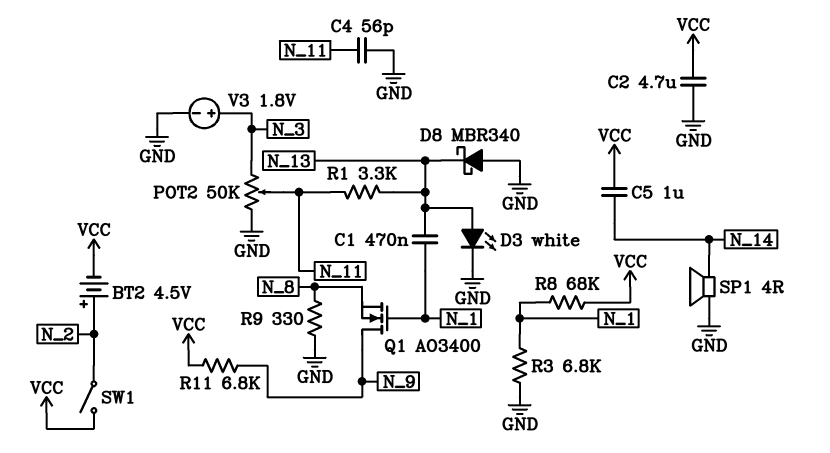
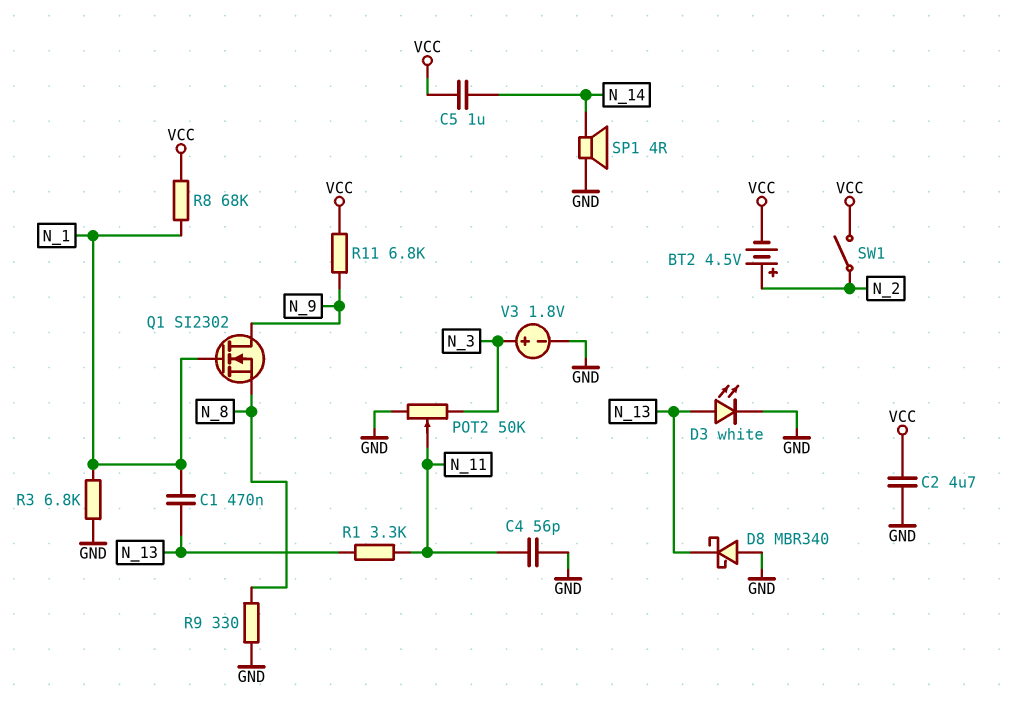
Q1: NMOS AO3400 (G N_1, D N_9, S N_8) -> NMOS SI2302 (G N_1, D N_9, S N_8)

